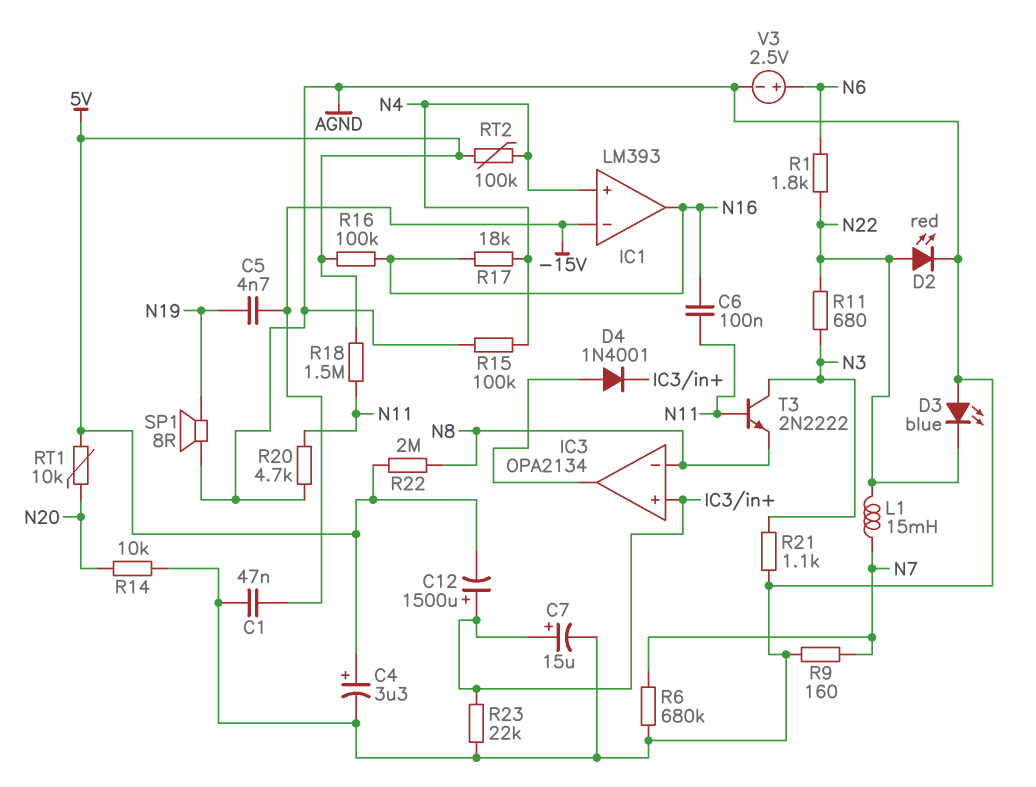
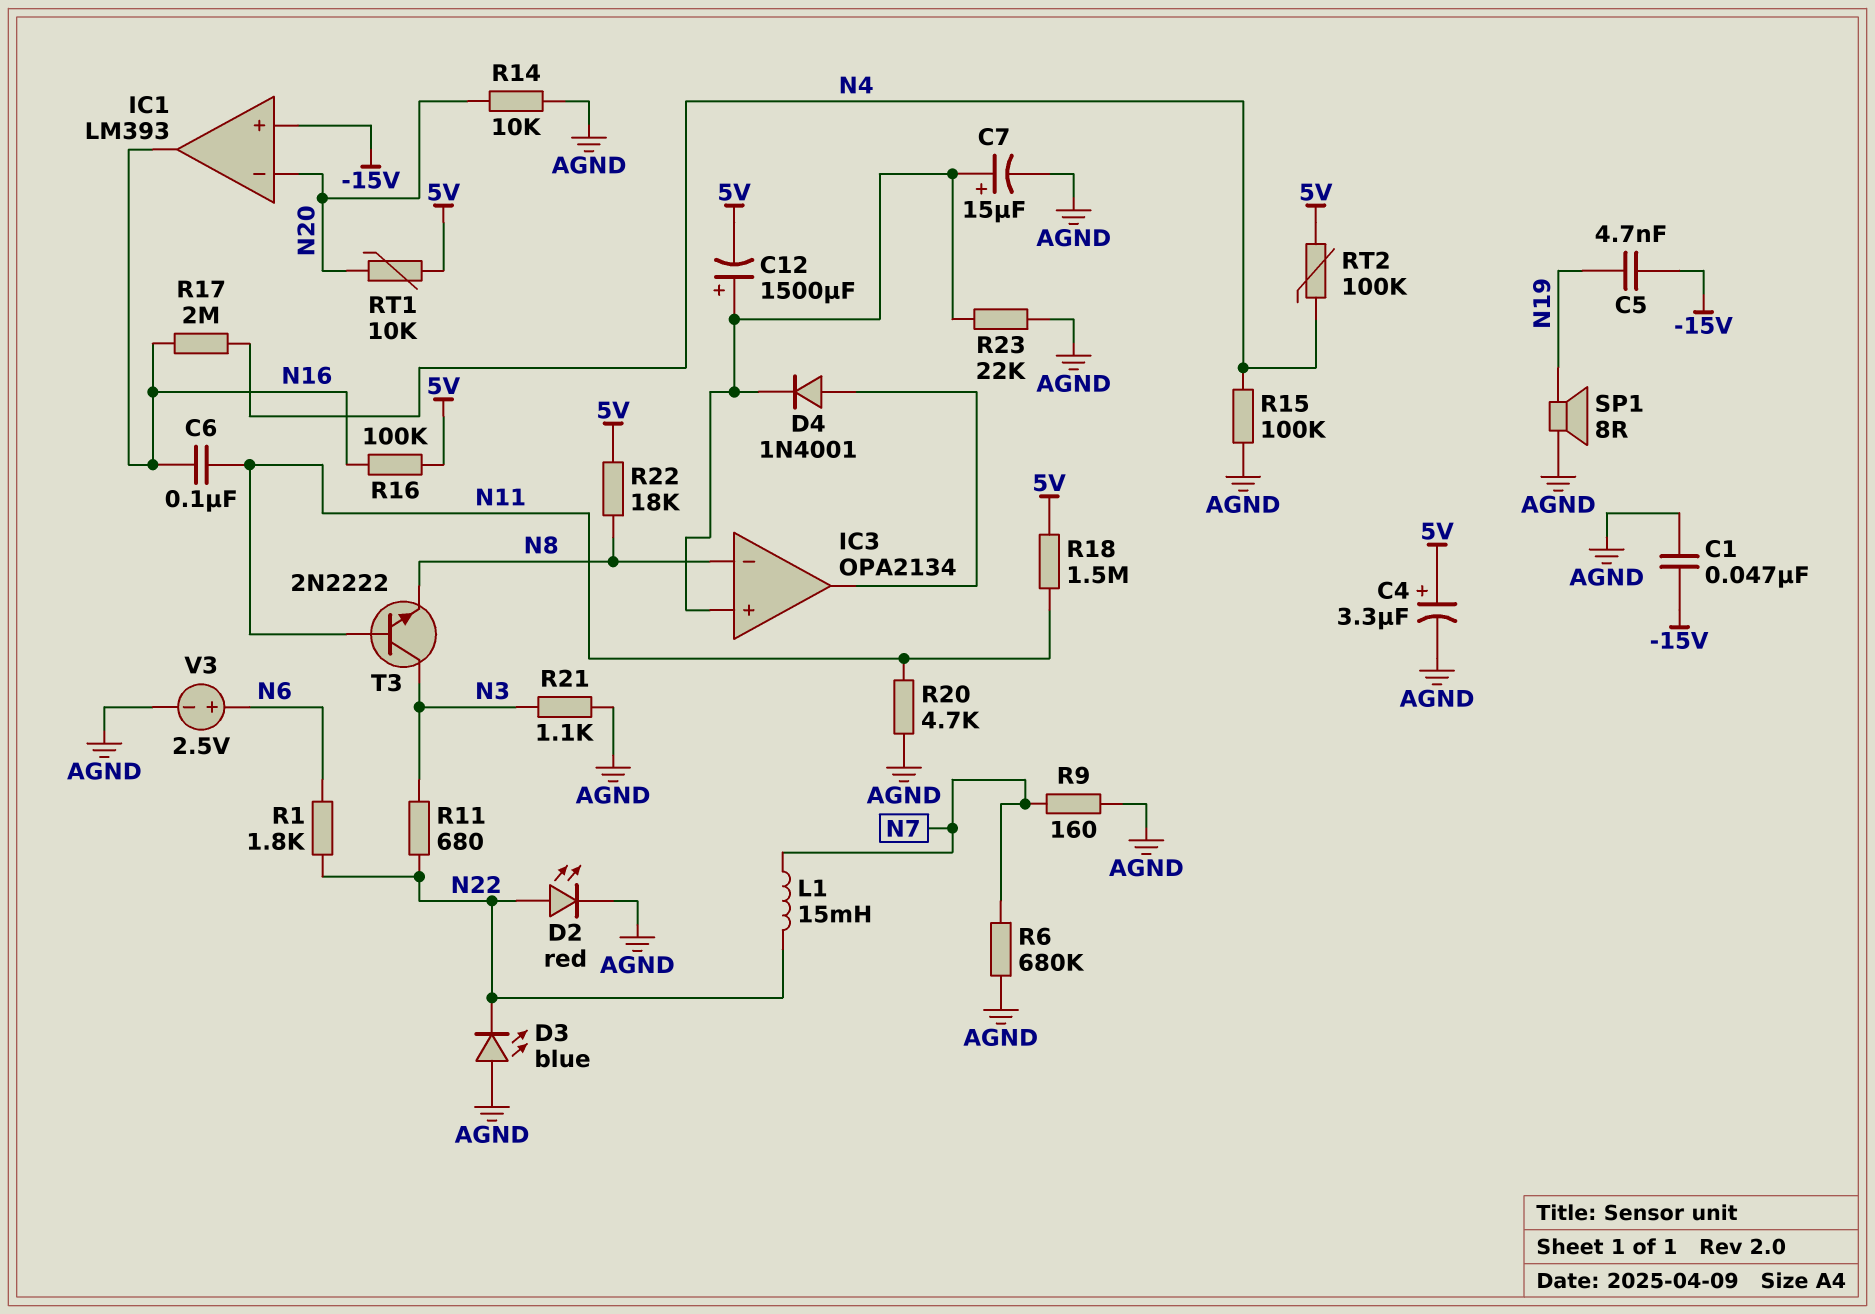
IC1 pin in+: N4 -> -15V
IC1 pin in-: -15V -> N20
R17: 18k (N4, N16) -> 2M (N4, N16)
R22: 2M (5V, N8) -> 18k (5V, N8)

